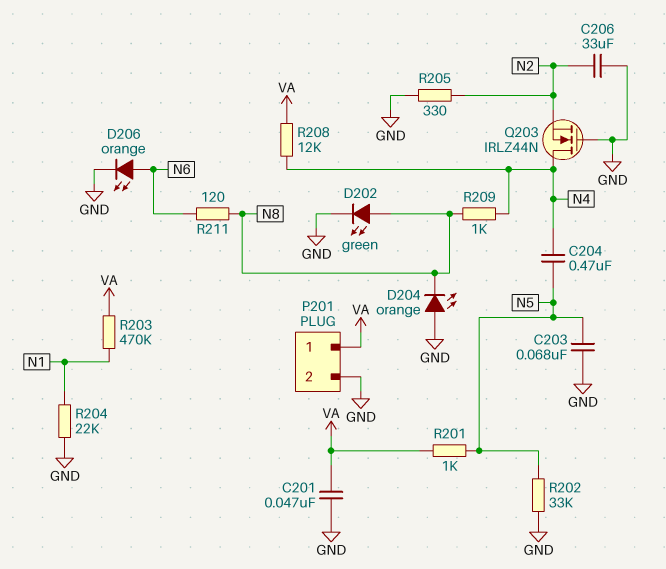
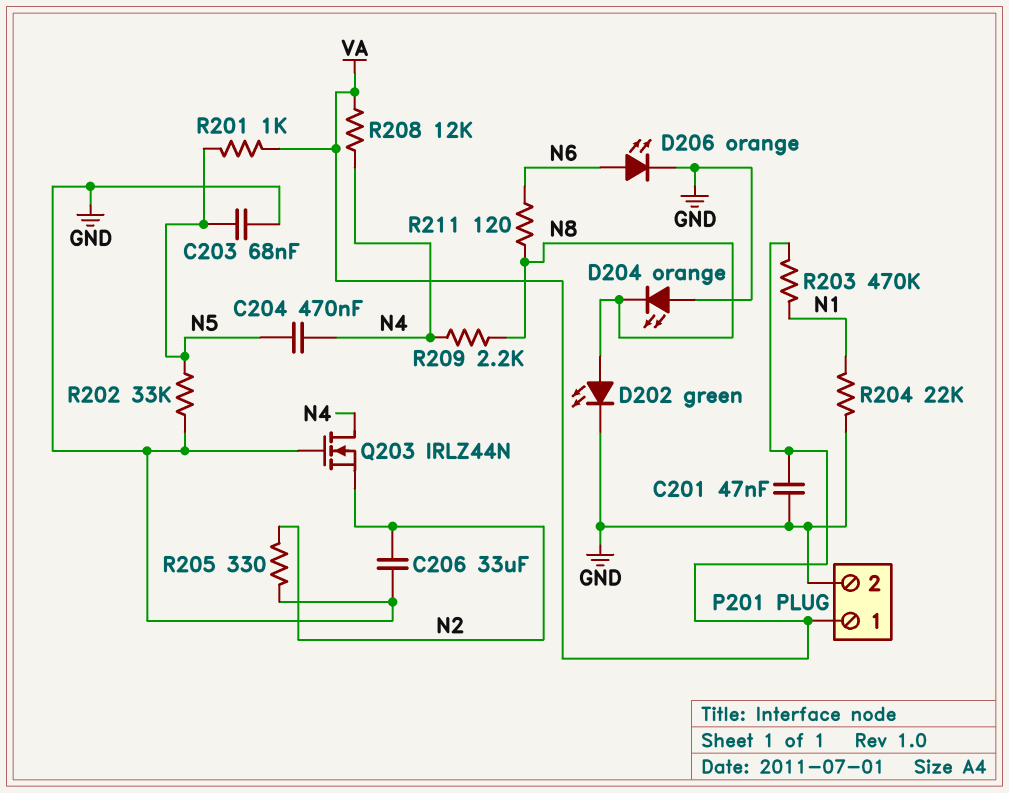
R209: 1k (N4, N8) -> 2.2k (N4, N8)

